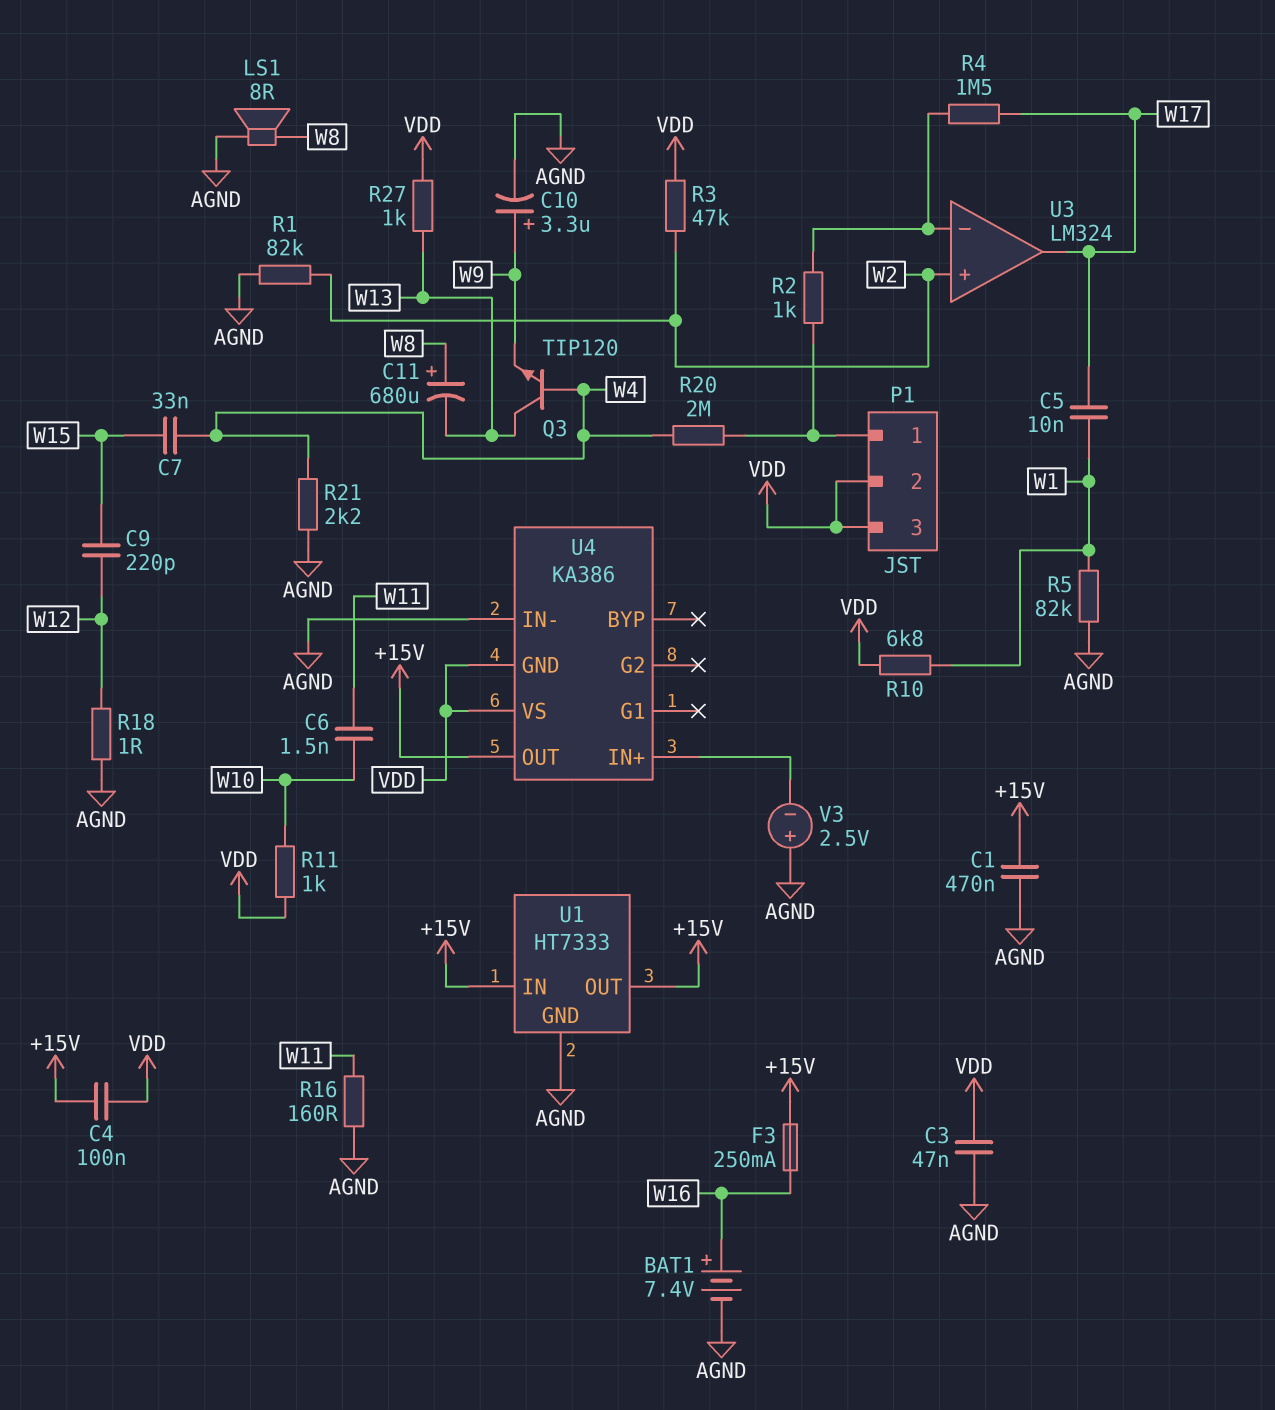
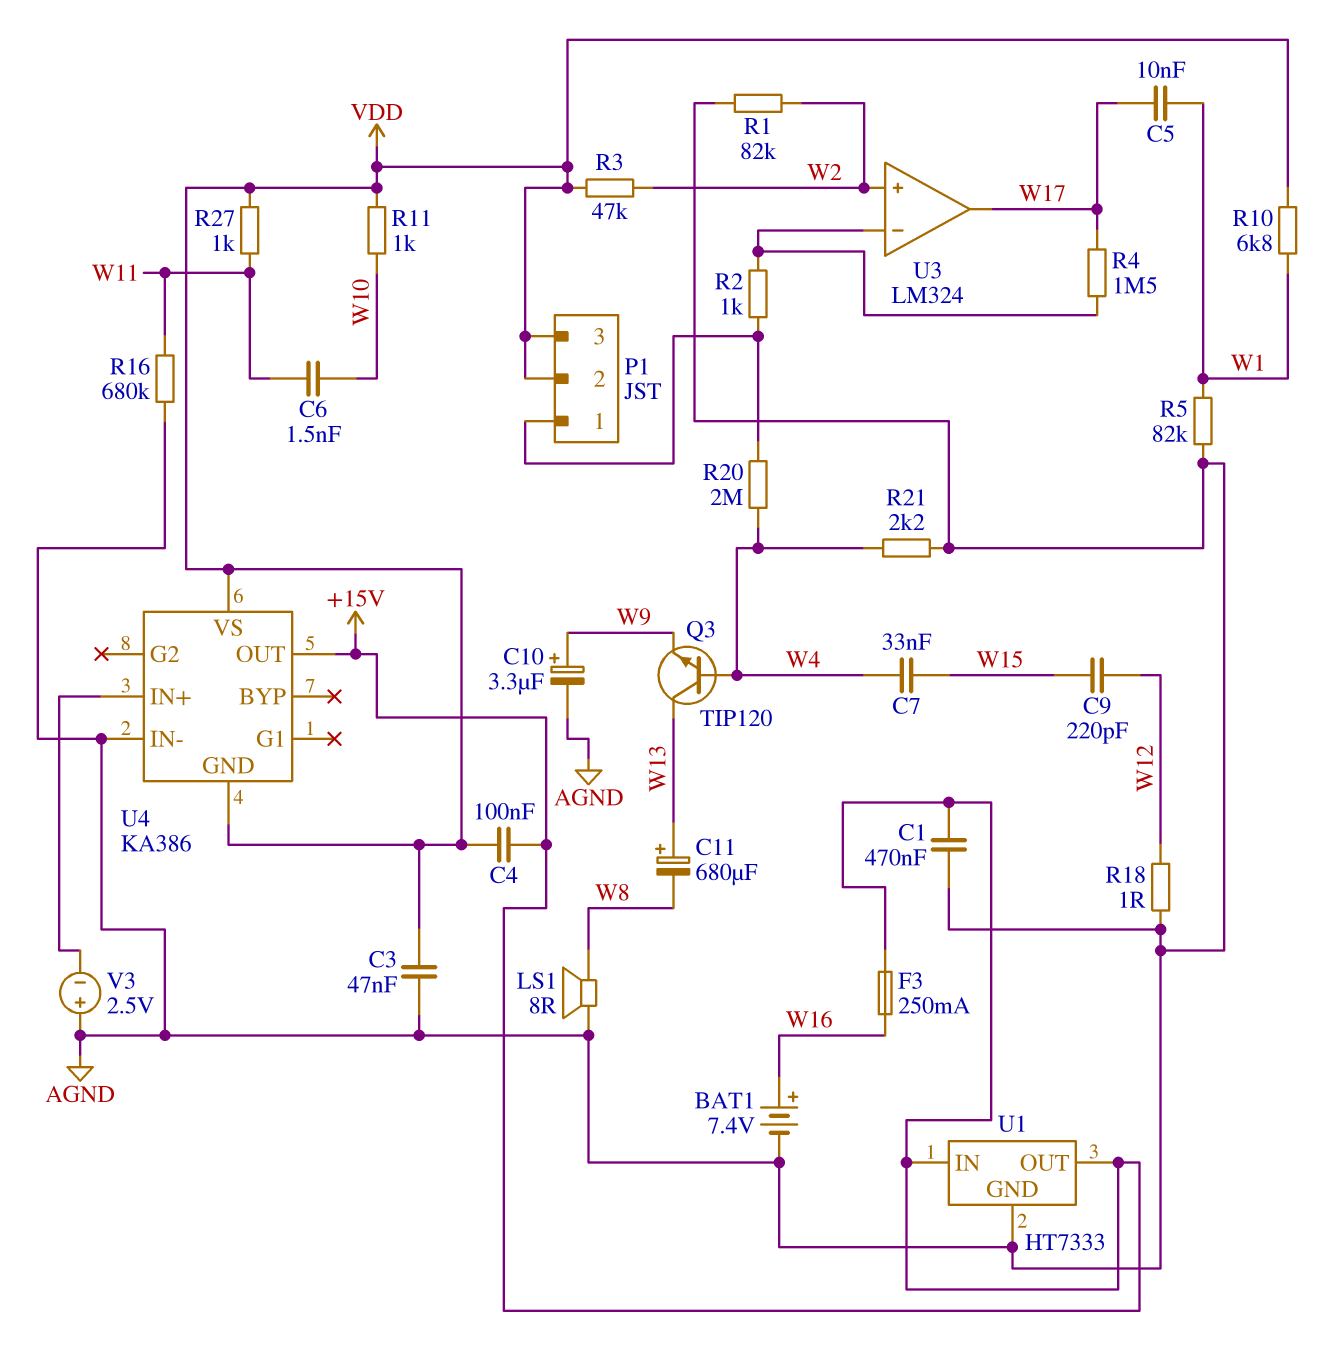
C11: 680uF (plus W8, minus W13) -> 680uF (plus W13, minus W8)
R16: 160 (AGND, W11) -> 680k (AGND, W11)
R27: 1k (VDD, W13) -> 1k (VDD, W11)

